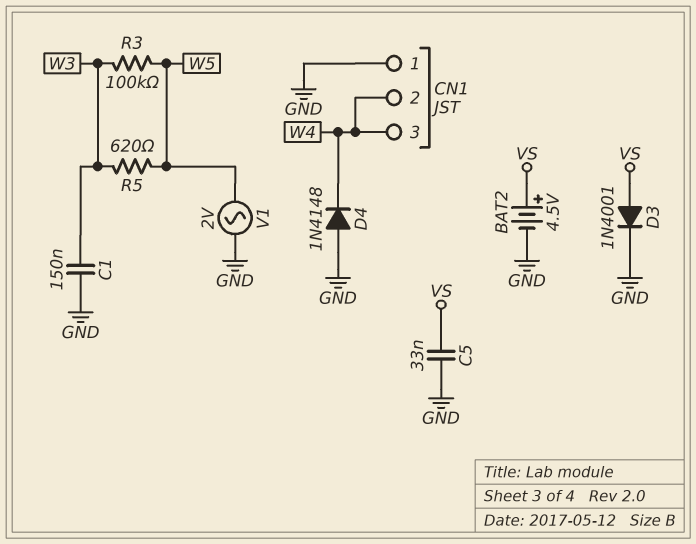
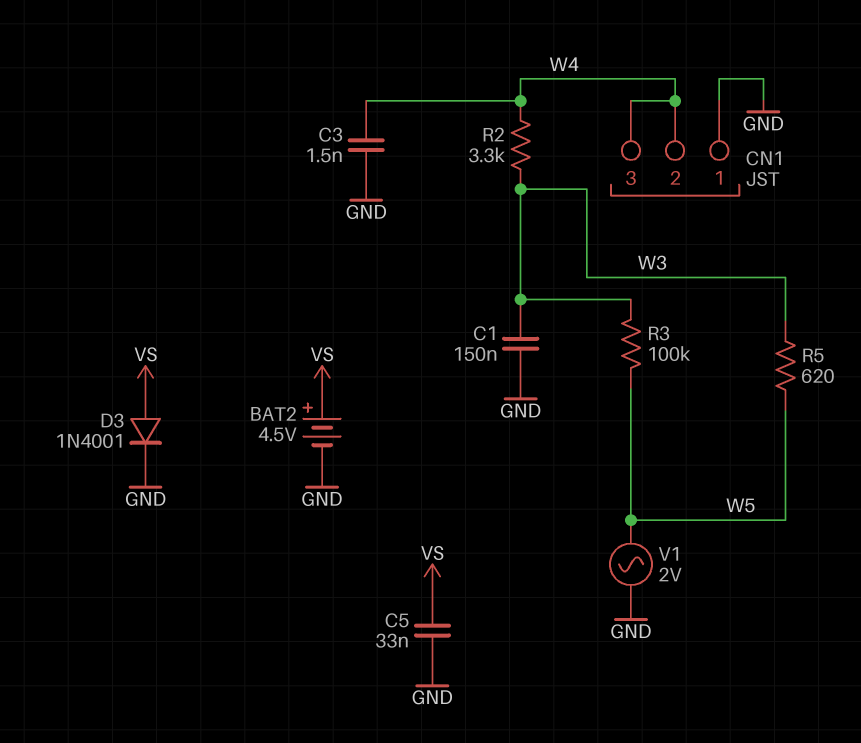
C3: none -> 1.5nF (GND, W4)
D4: diode 1N4148 (A GND, K W4) -> none
R2: none -> 3.3k (W3, W4)

